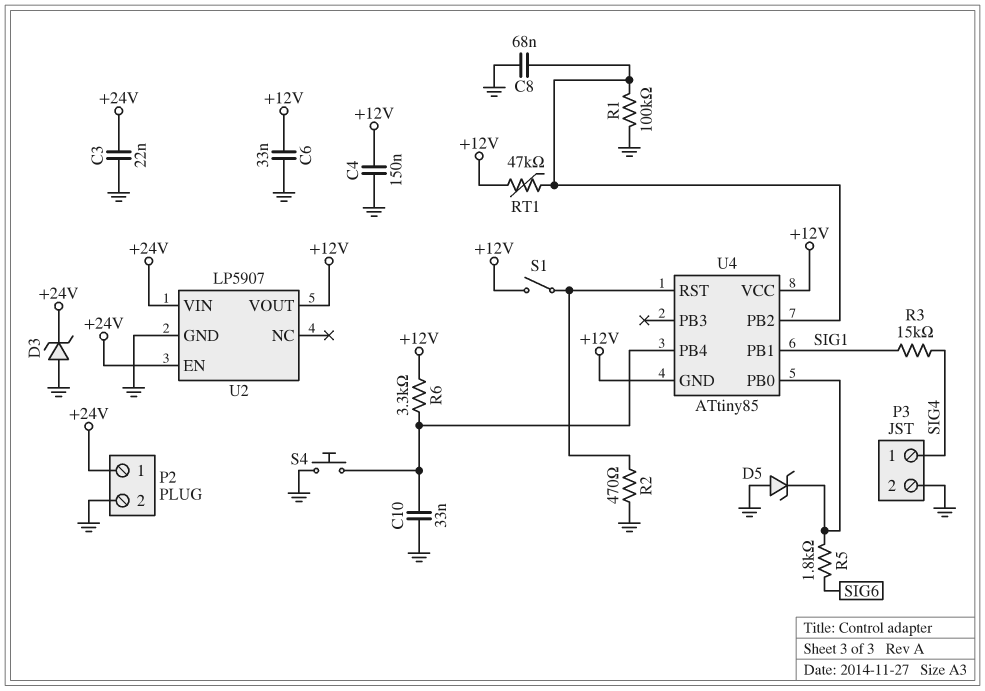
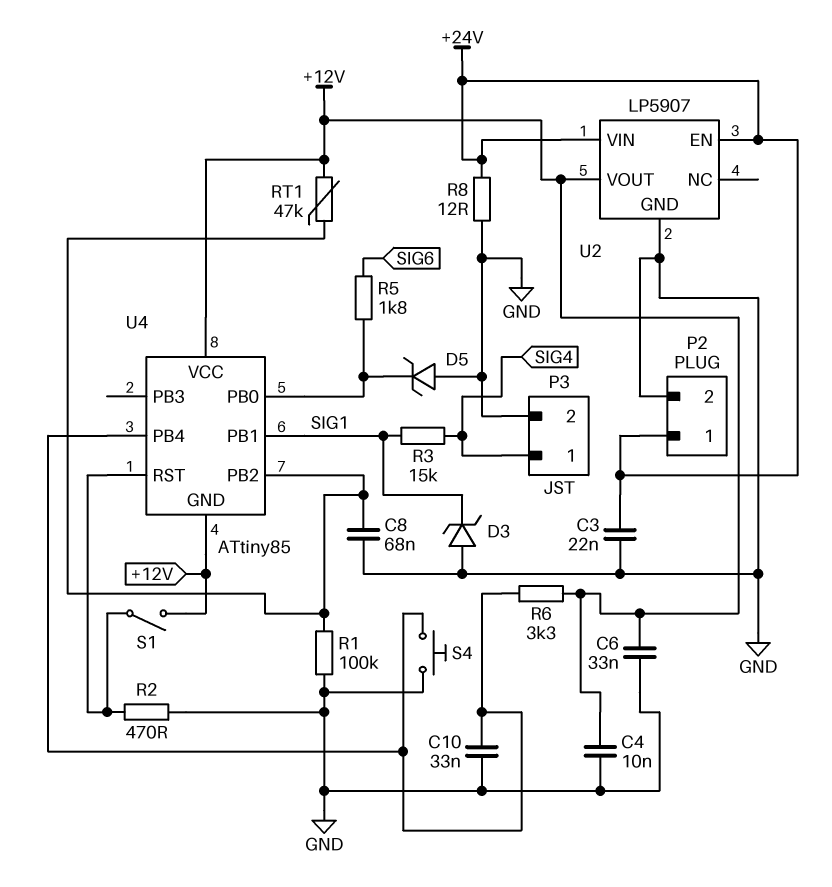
C4: 150nF (+12V, GND) -> 10nF (+12V, GND)
D3: zener (A GND, K +24V) -> zener (A GND, K SIG1)
R8: none -> 12 (+24V, GND)

